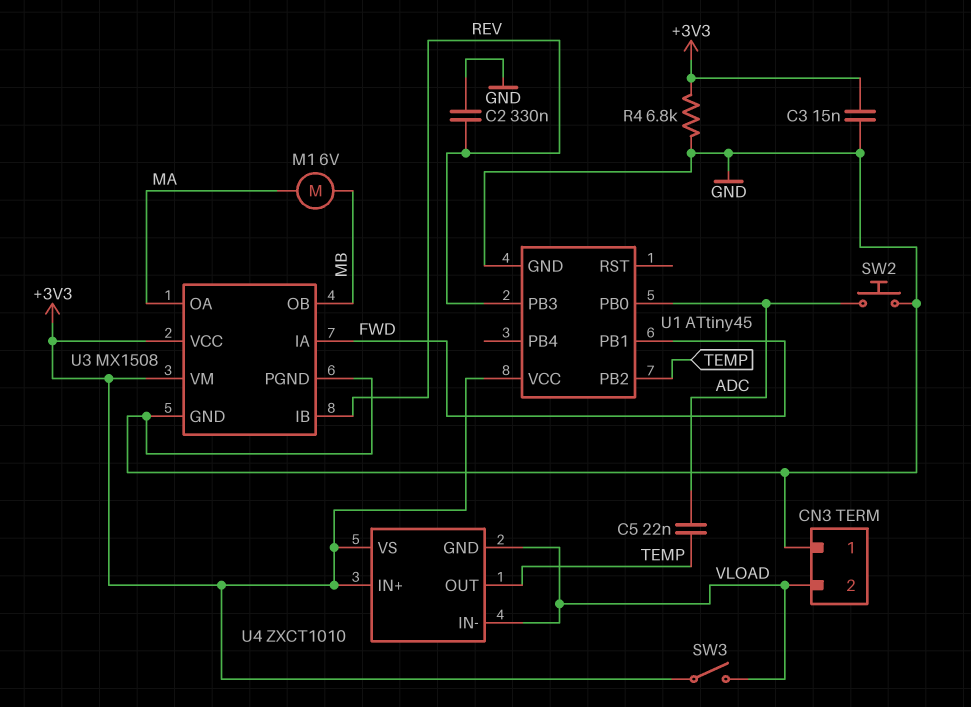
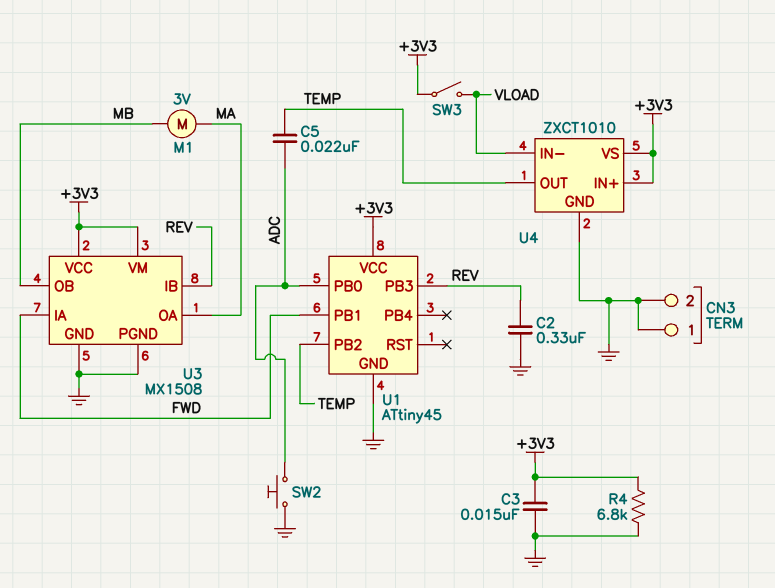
CN3 pin 2: VLOAD -> GND
M1: motor 6V (MA, MB) -> motor 3V (MA, MB)
U4 pin GND: VLOAD -> GND

